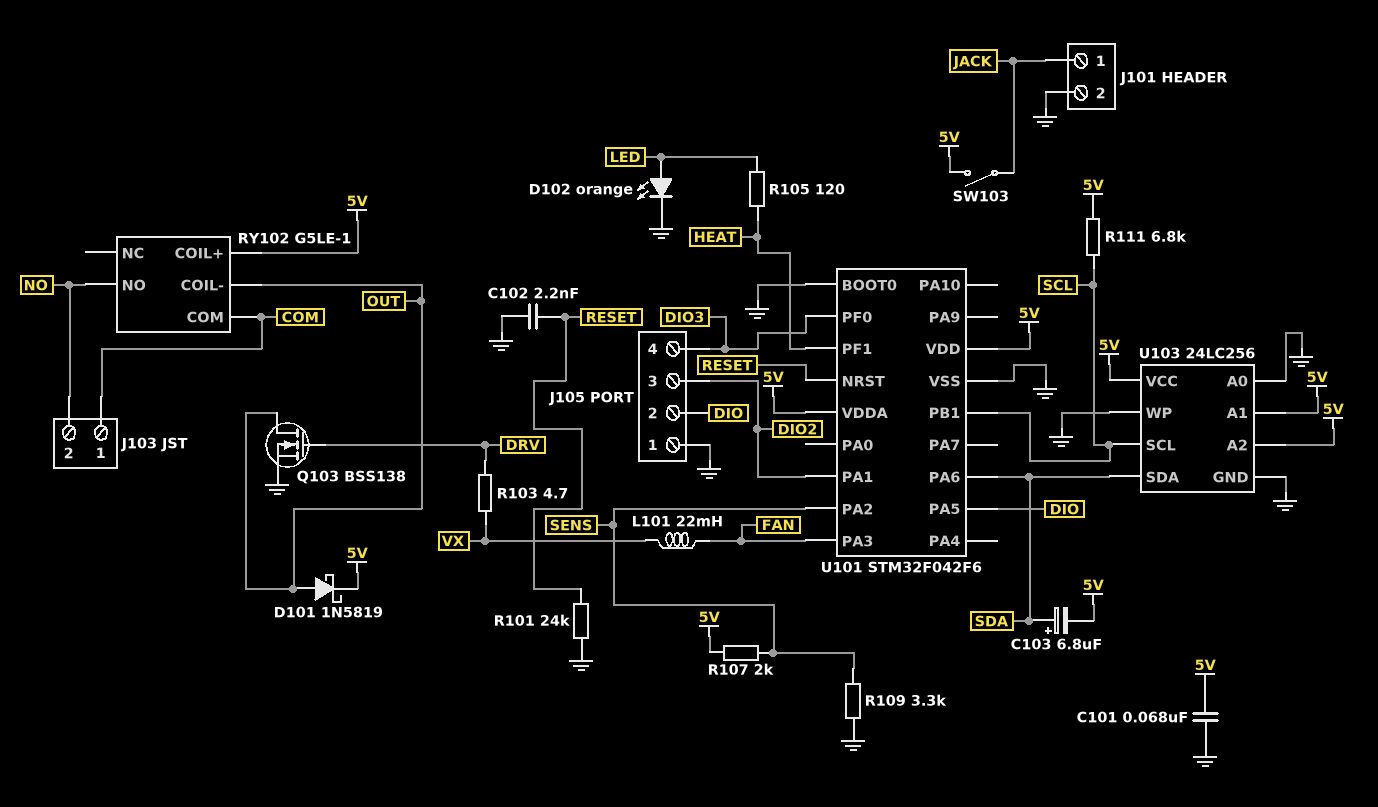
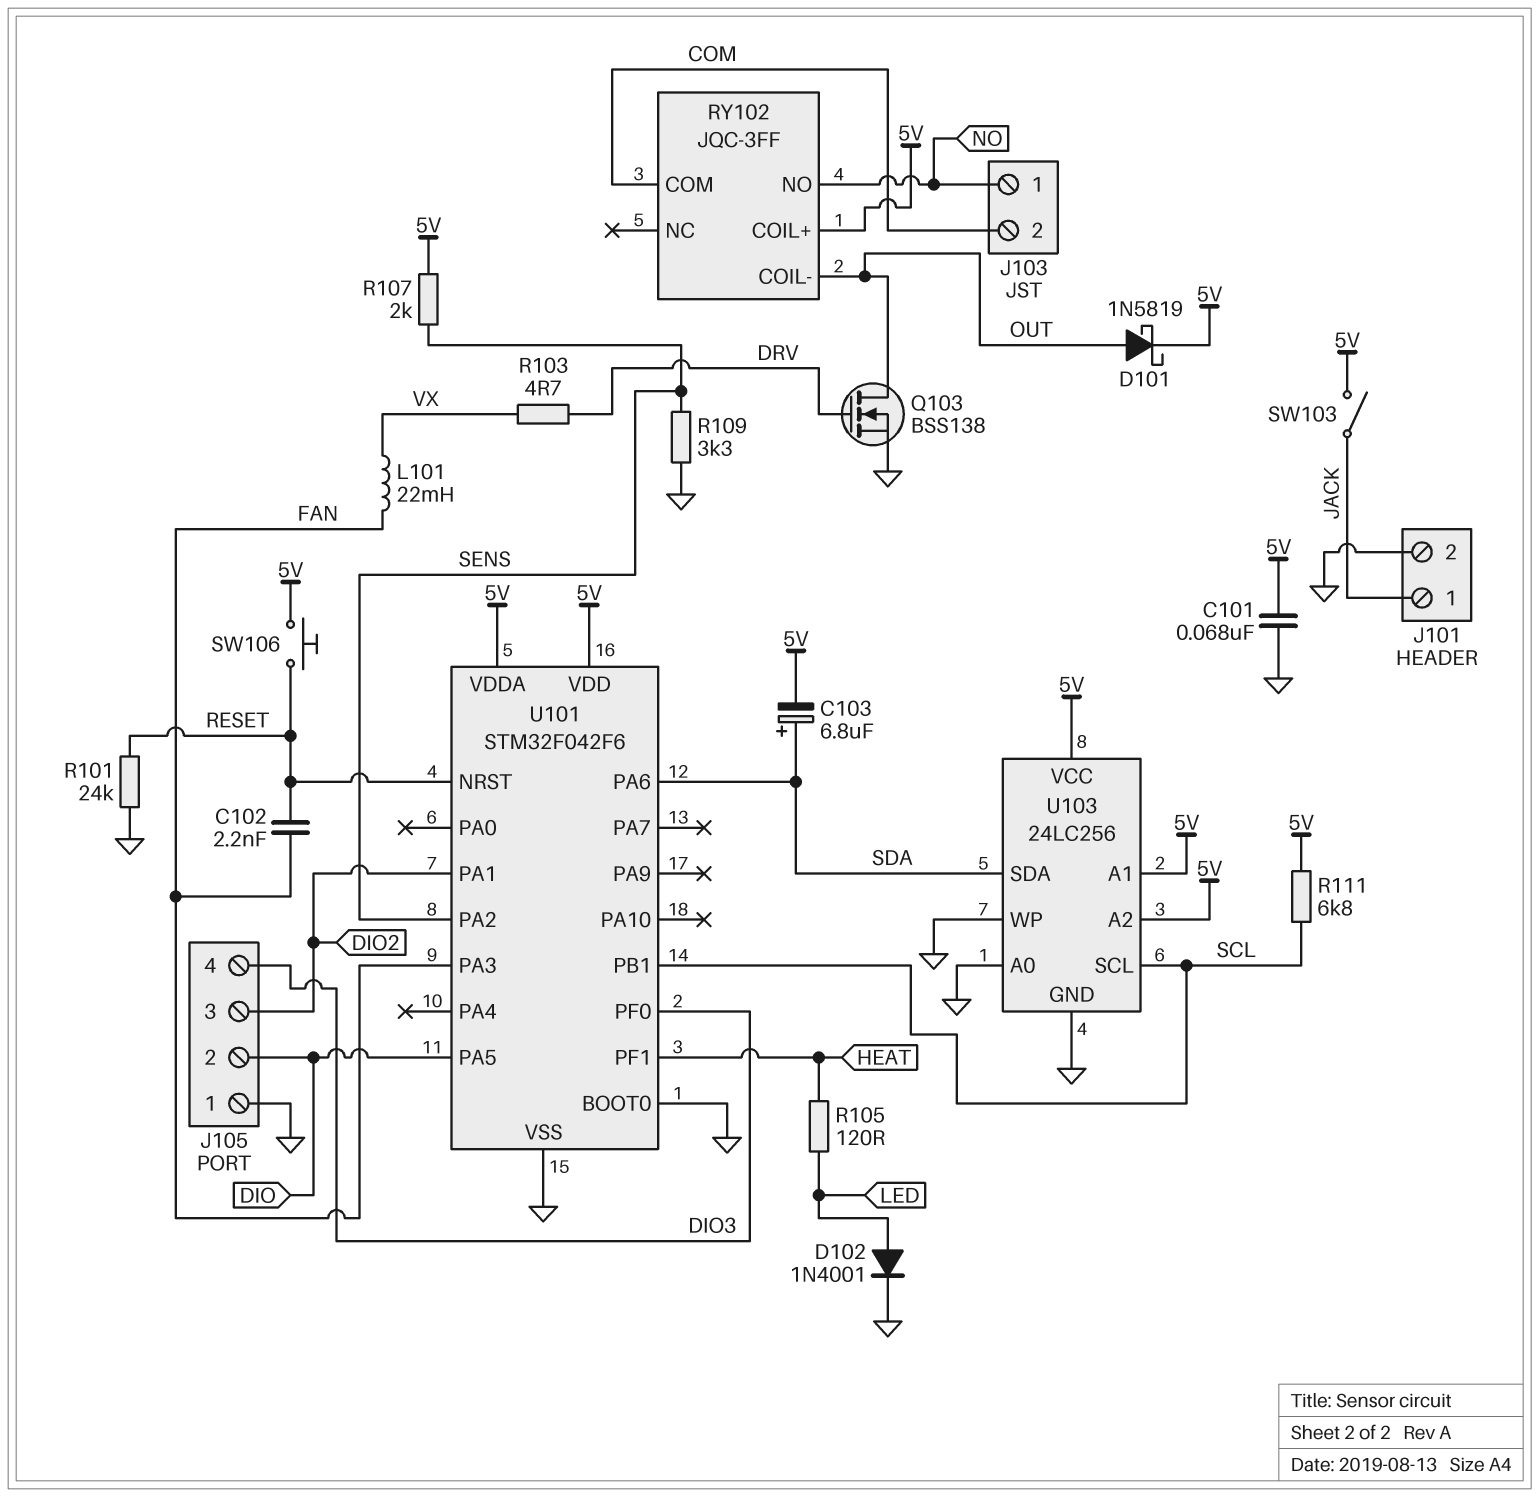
C102: 2.2nF (GND, RESET) -> 2.2nF (FAN, RESET)
D102: LED orange (A LED, K GND) -> diode 1N4001 (A LED, K GND)
J103 pin 1: COM -> NO
J103 pin 2: NO -> COM
RY102: G5LE-1 -> JQC-3FF
SW106: none -> button (5V, RESET)

